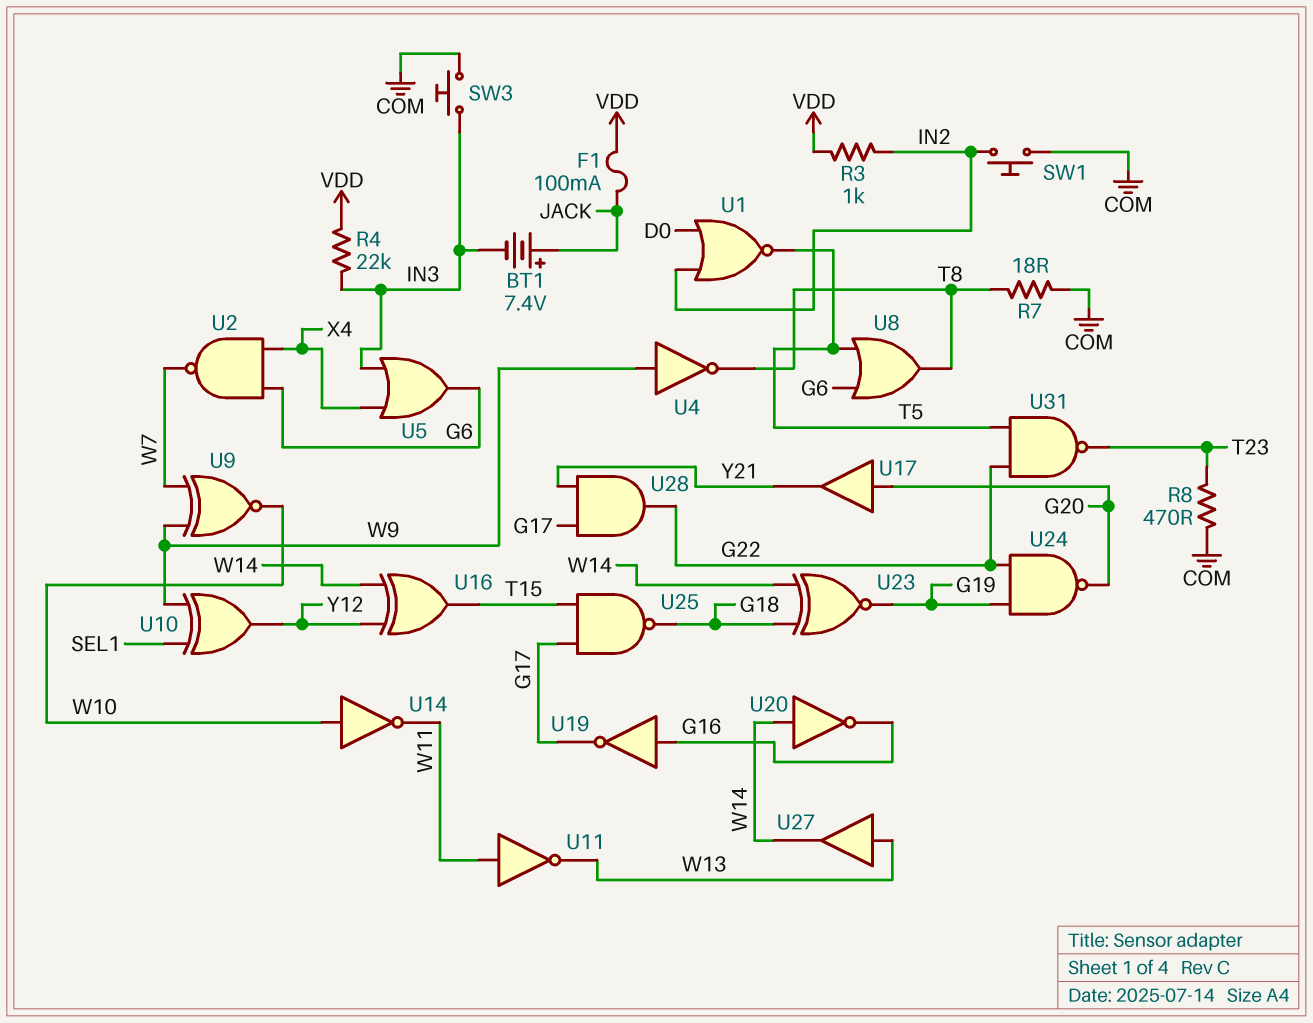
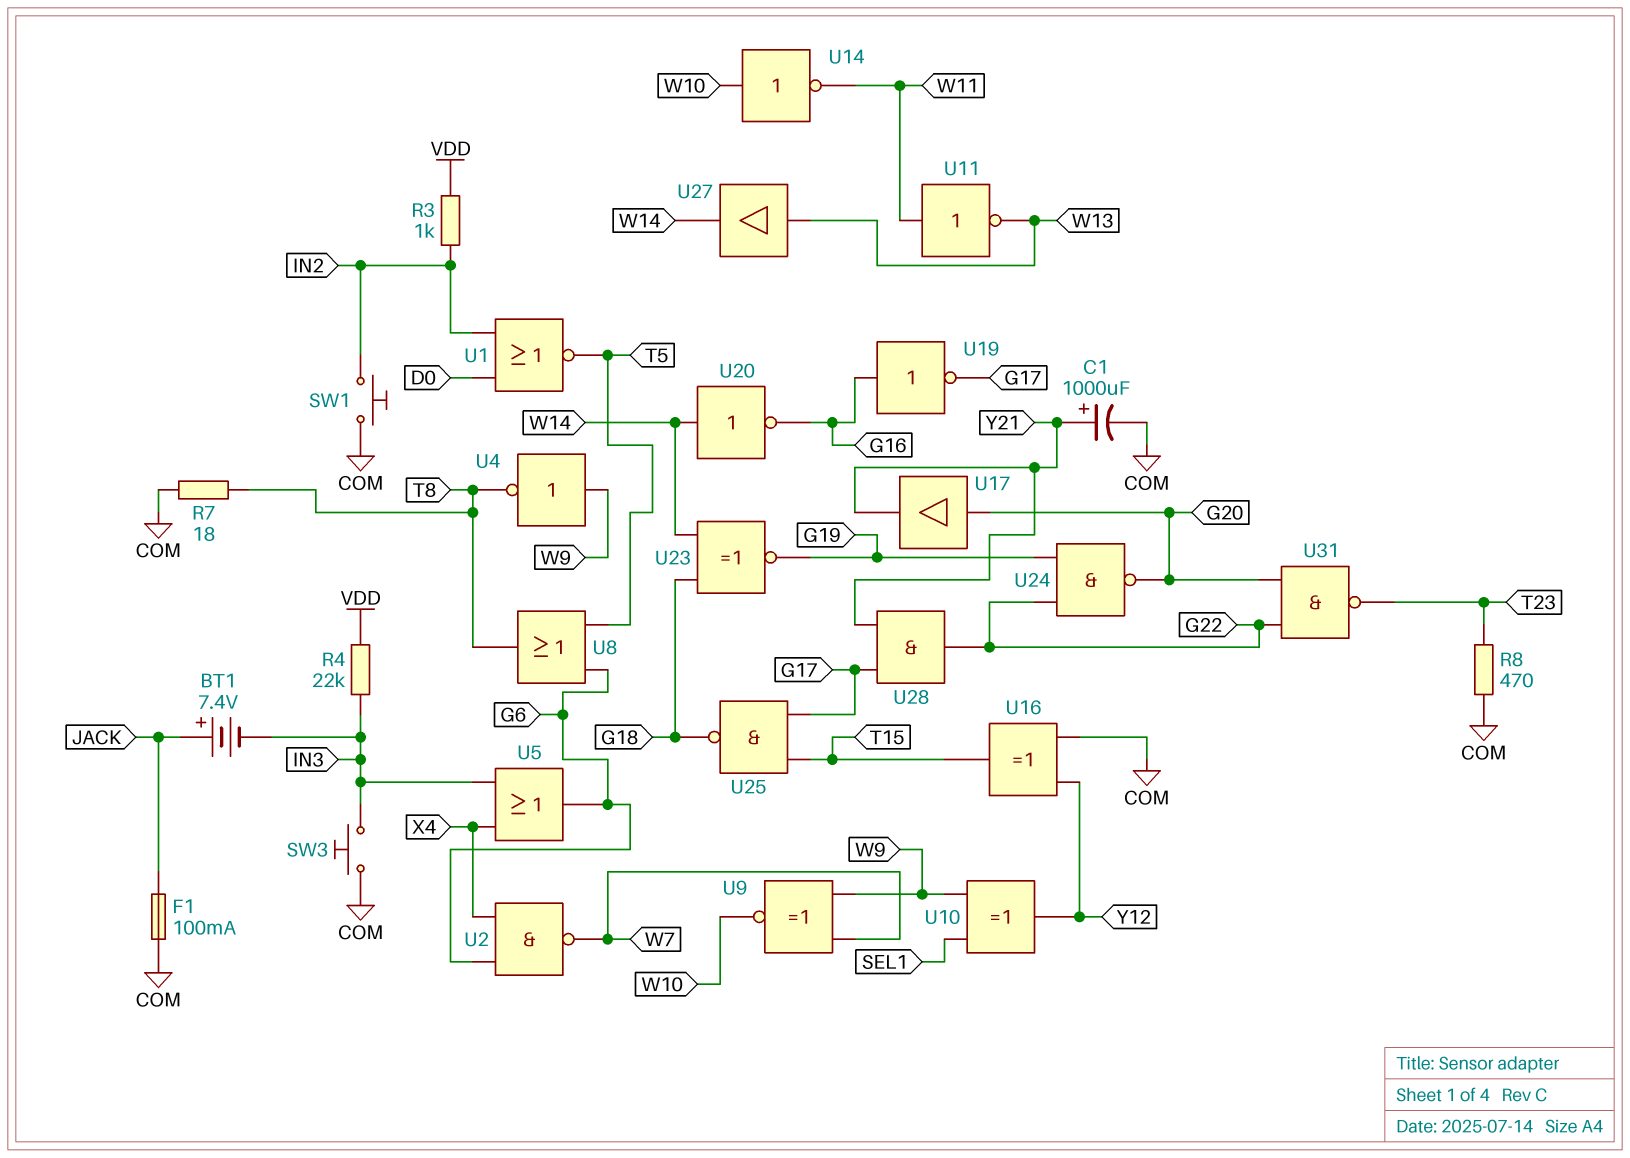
C1: none -> 1000uF (plus Y21, minus COM)
F1: 100mA (JACK, VDD) -> 100mA (COM, JACK)
U16: XOR (in W14, in Y12, out T15) -> XOR (in COM, in Y12, out T15)
U31: NAND (in G22, in T5, out T23) -> NAND (in G20, in G22, out T23)

